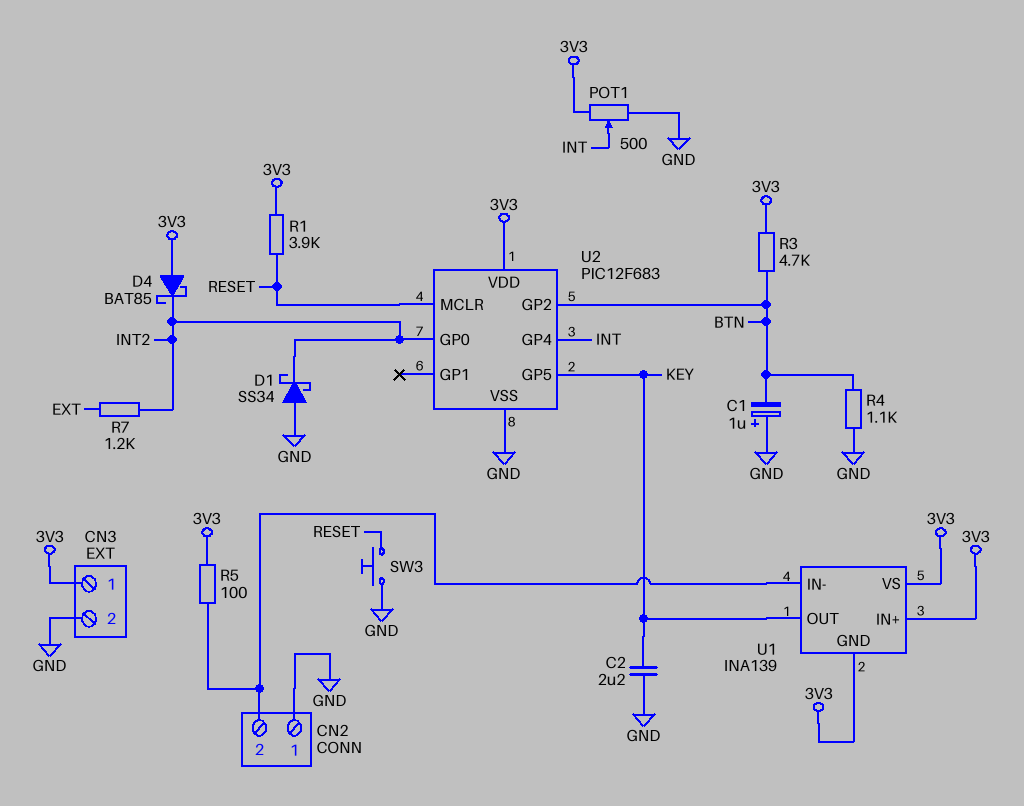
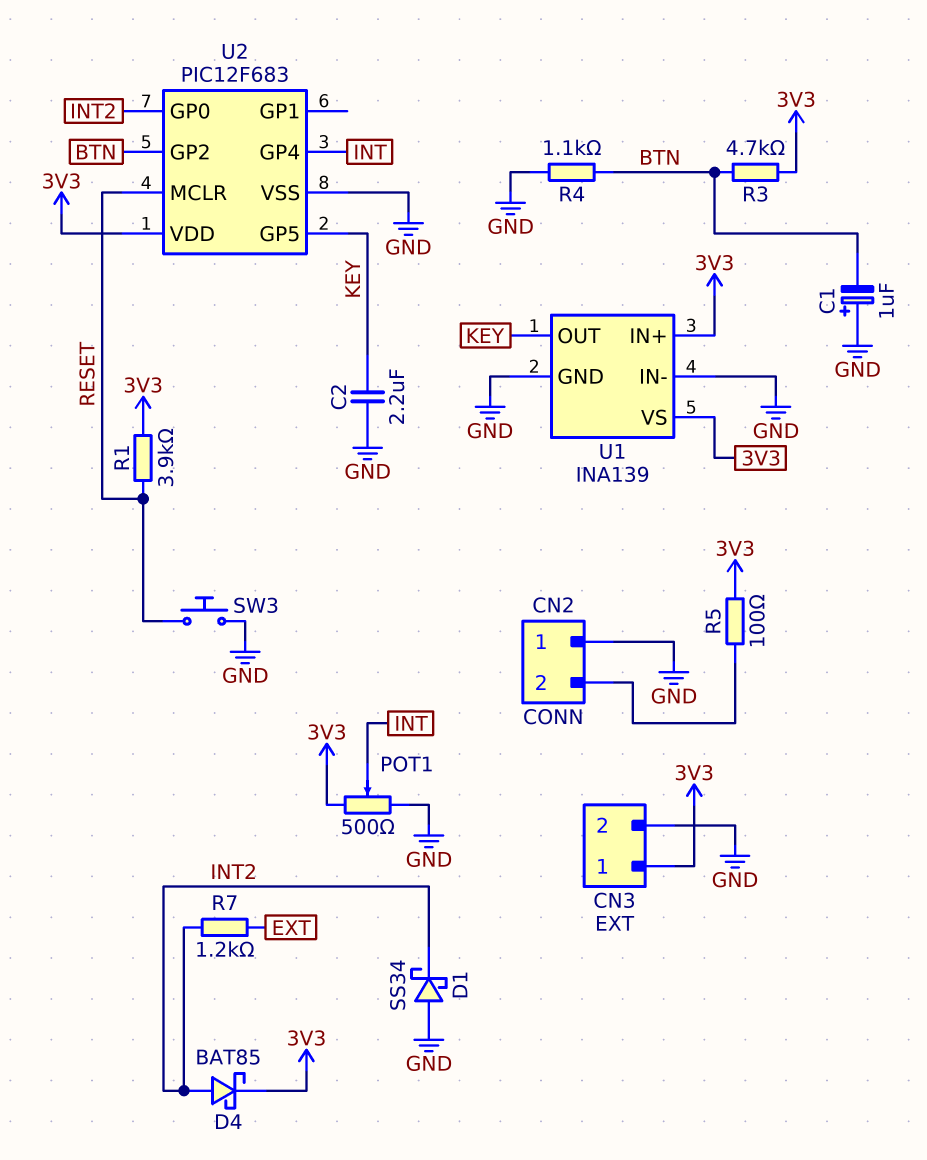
D4: schottky BAT85 (A 3V3, K INT2) -> schottky BAT85 (A INT2, K 3V3)
U1 pin GND: 3V3 -> GND
U1 pin IN-: CN2/2 -> GND

